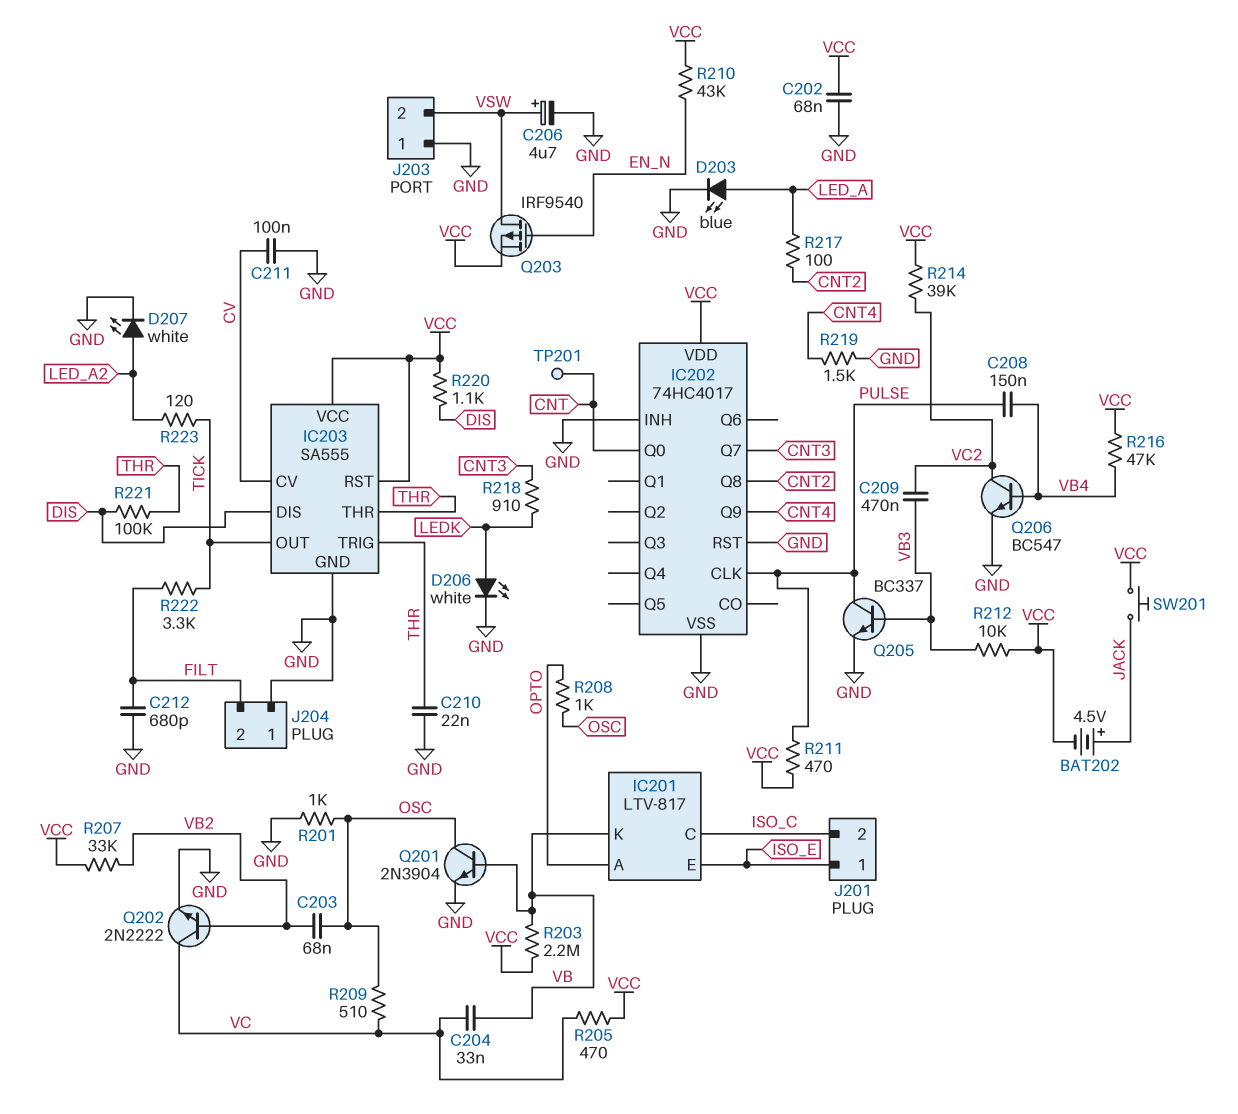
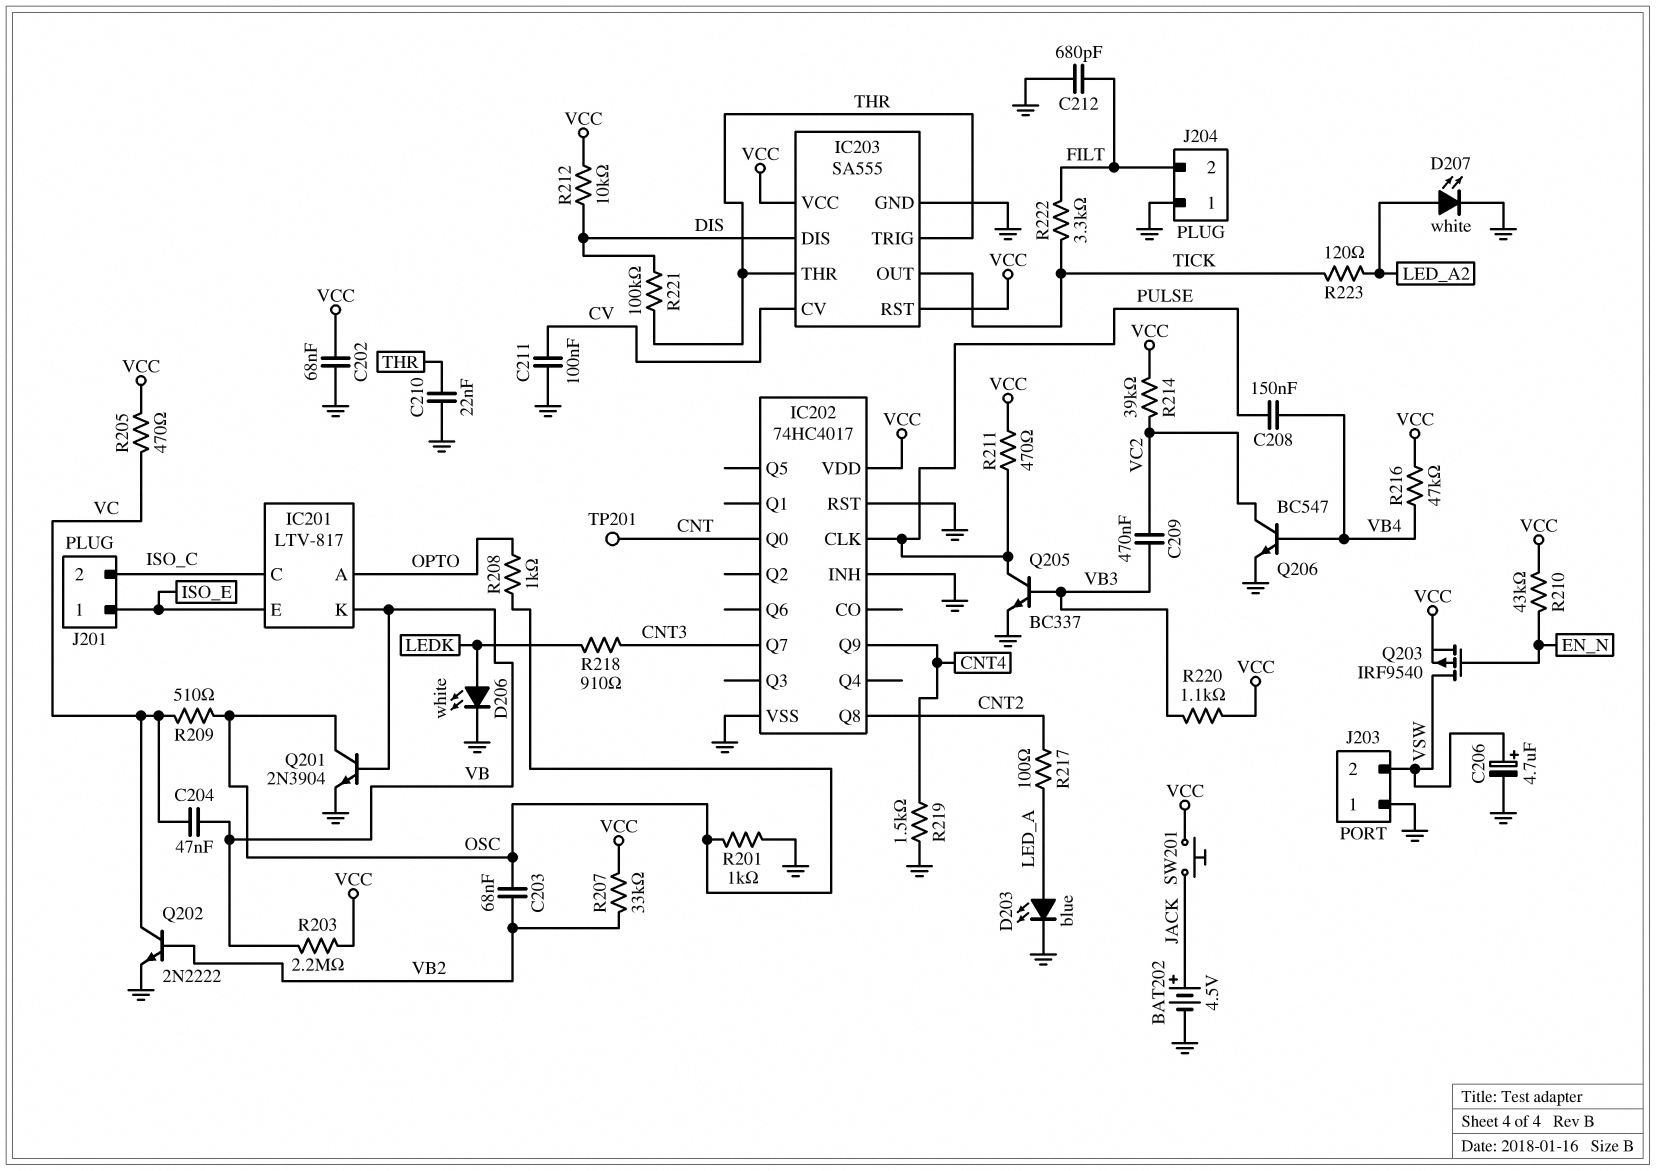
BAT202: 4.5V (plus JACK, minus VCC) -> 4.5V (plus JACK, minus GND)
C204: 33nF (VB, VC) -> 47nF (VB, VC)
R212: 10k (VB3, VCC) -> 10k (DIS, VCC)
R220: 1.1k (DIS, VCC) -> 1.1k (VB3, VCC)

